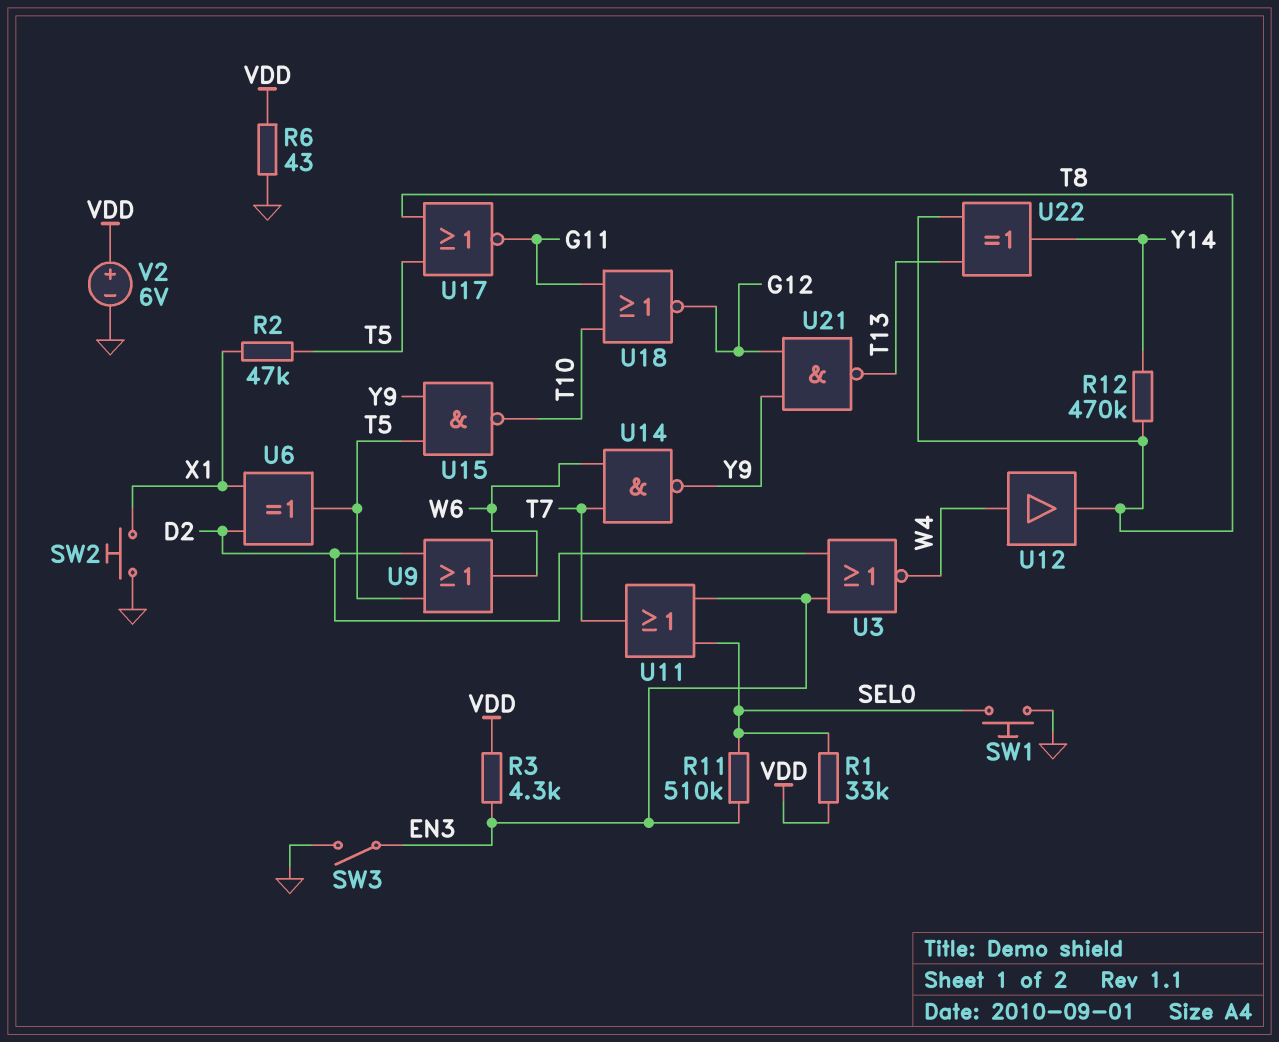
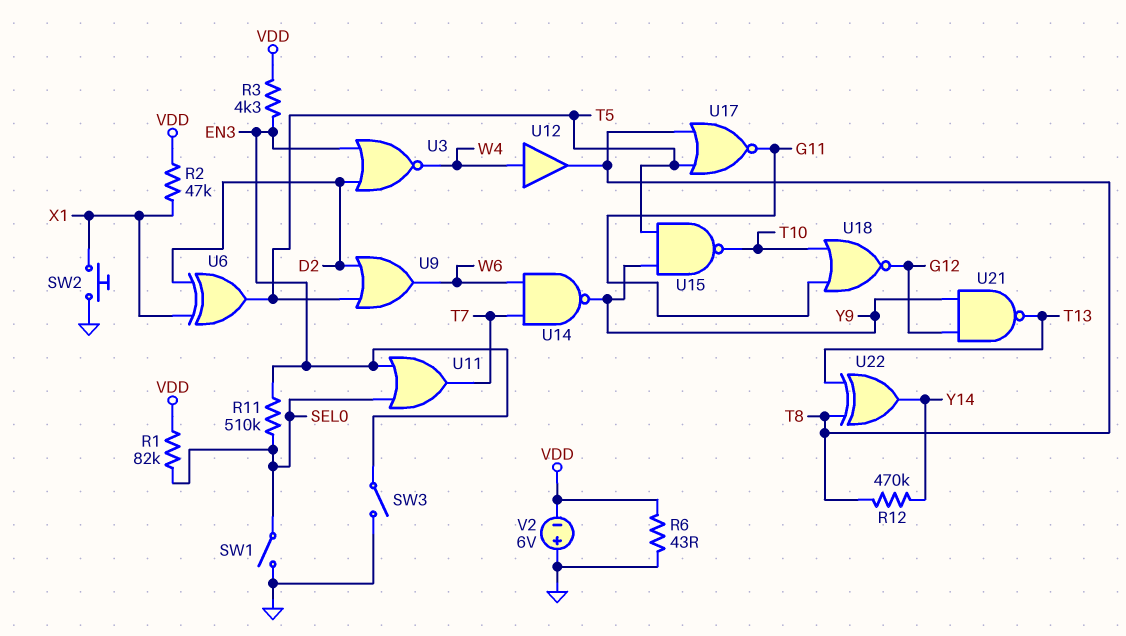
R1: 33k (SEL0, VDD) -> 82k (SEL0, VDD)
R2: 47k (T5, X1) -> 47k (VDD, X1)
SW1: button (GND, SEL0) -> switch (GND, SEL0)
V2: 6V (plus VDD, minus GND) -> 6V (plus GND, minus VDD)

